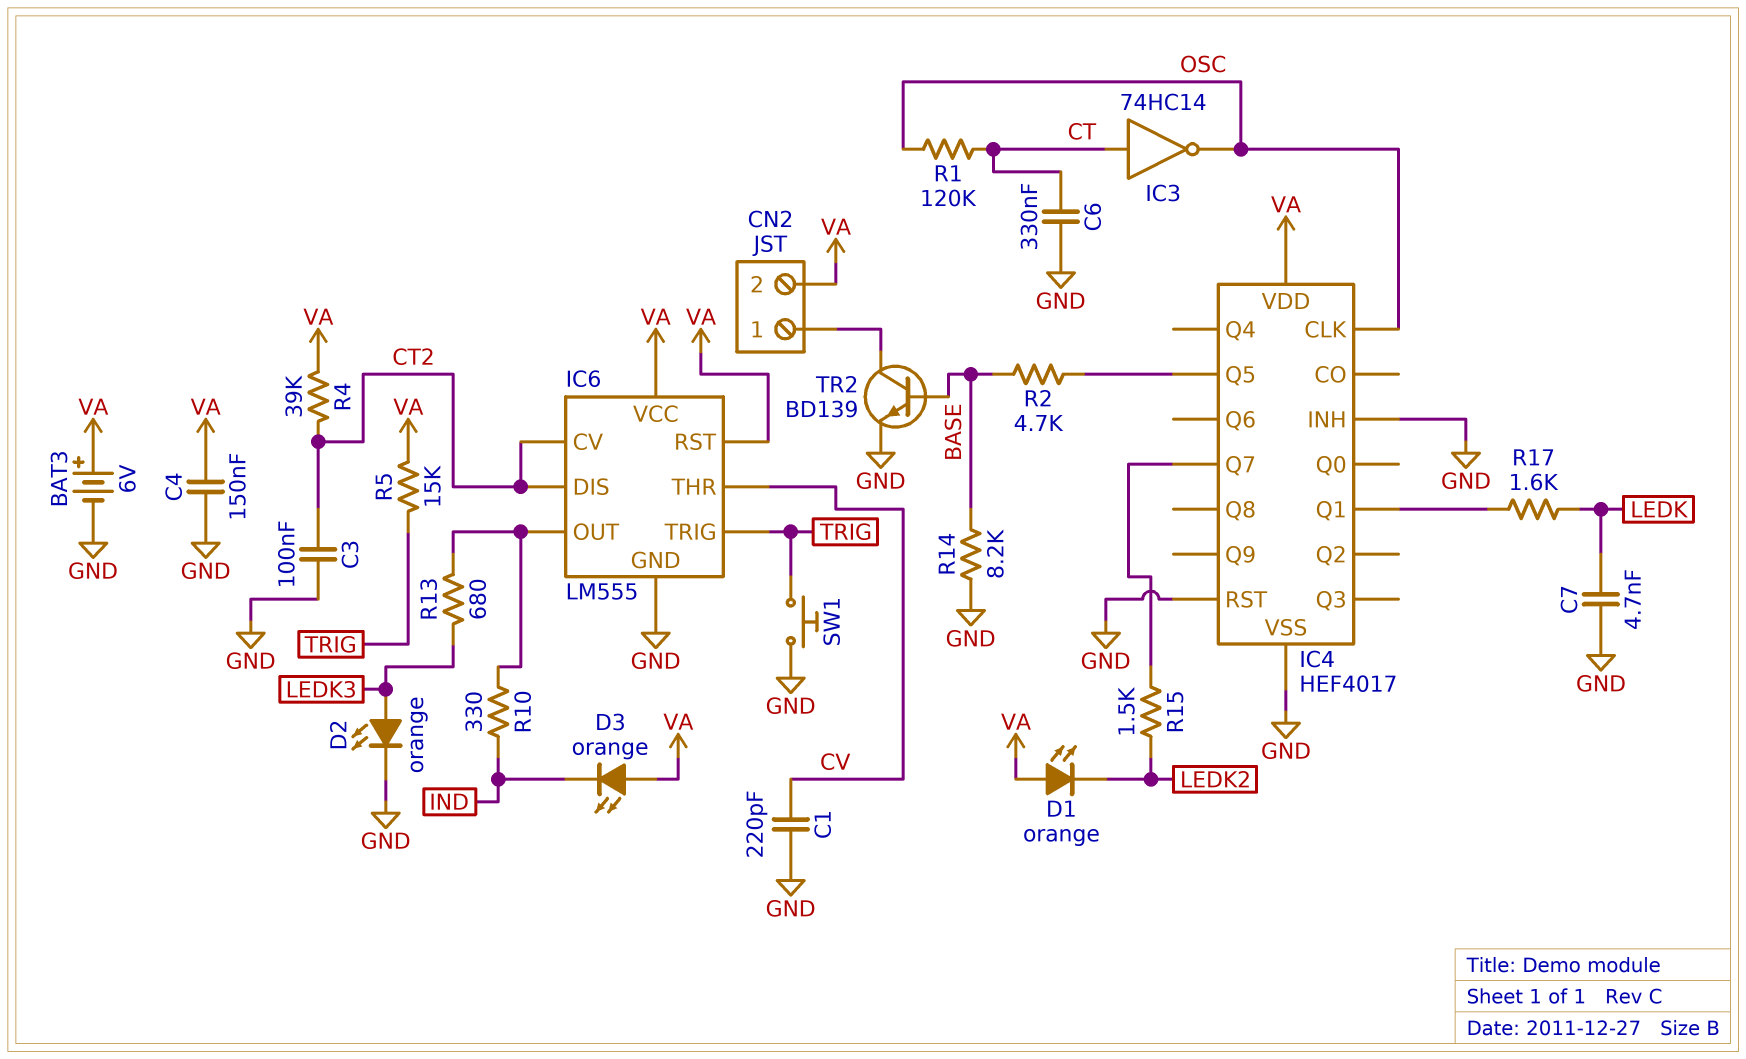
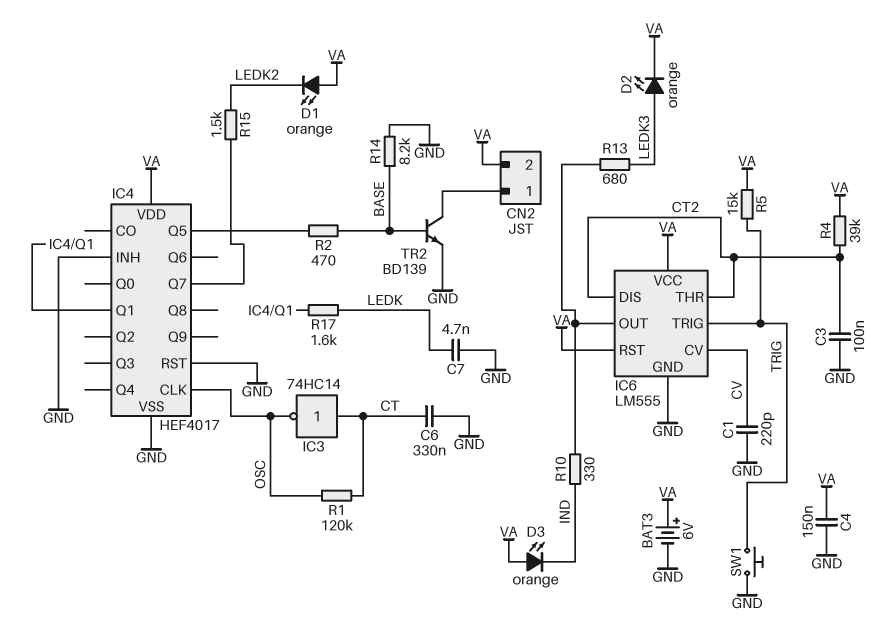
D2: LED orange (A LEDK3, K GND) -> LED orange (A LEDK3, K VA)
IC6 pin CV: CT2 -> CV
IC6 pin THR: CV -> CT2
R2: 4.7k (BASE, IC4/Q5) -> 470 (BASE, IC4/Q5)

